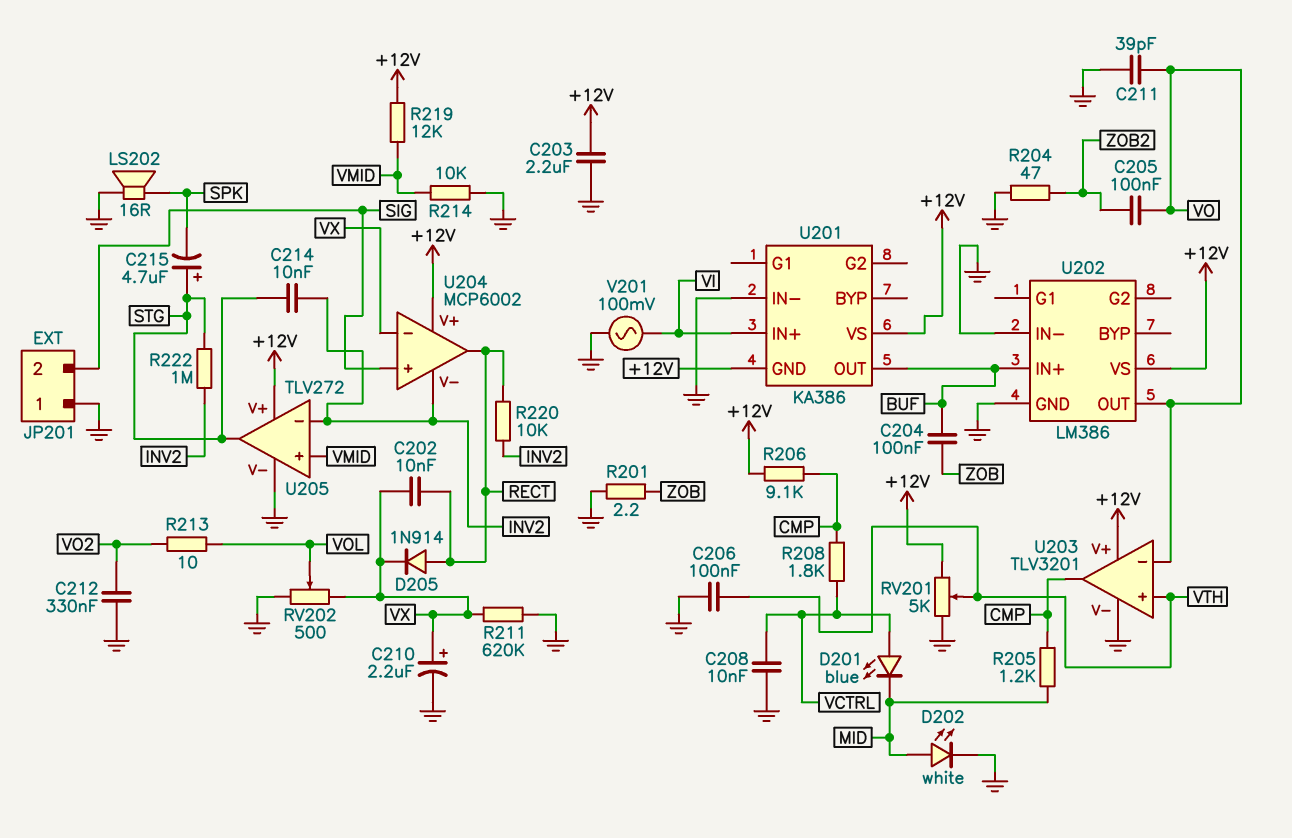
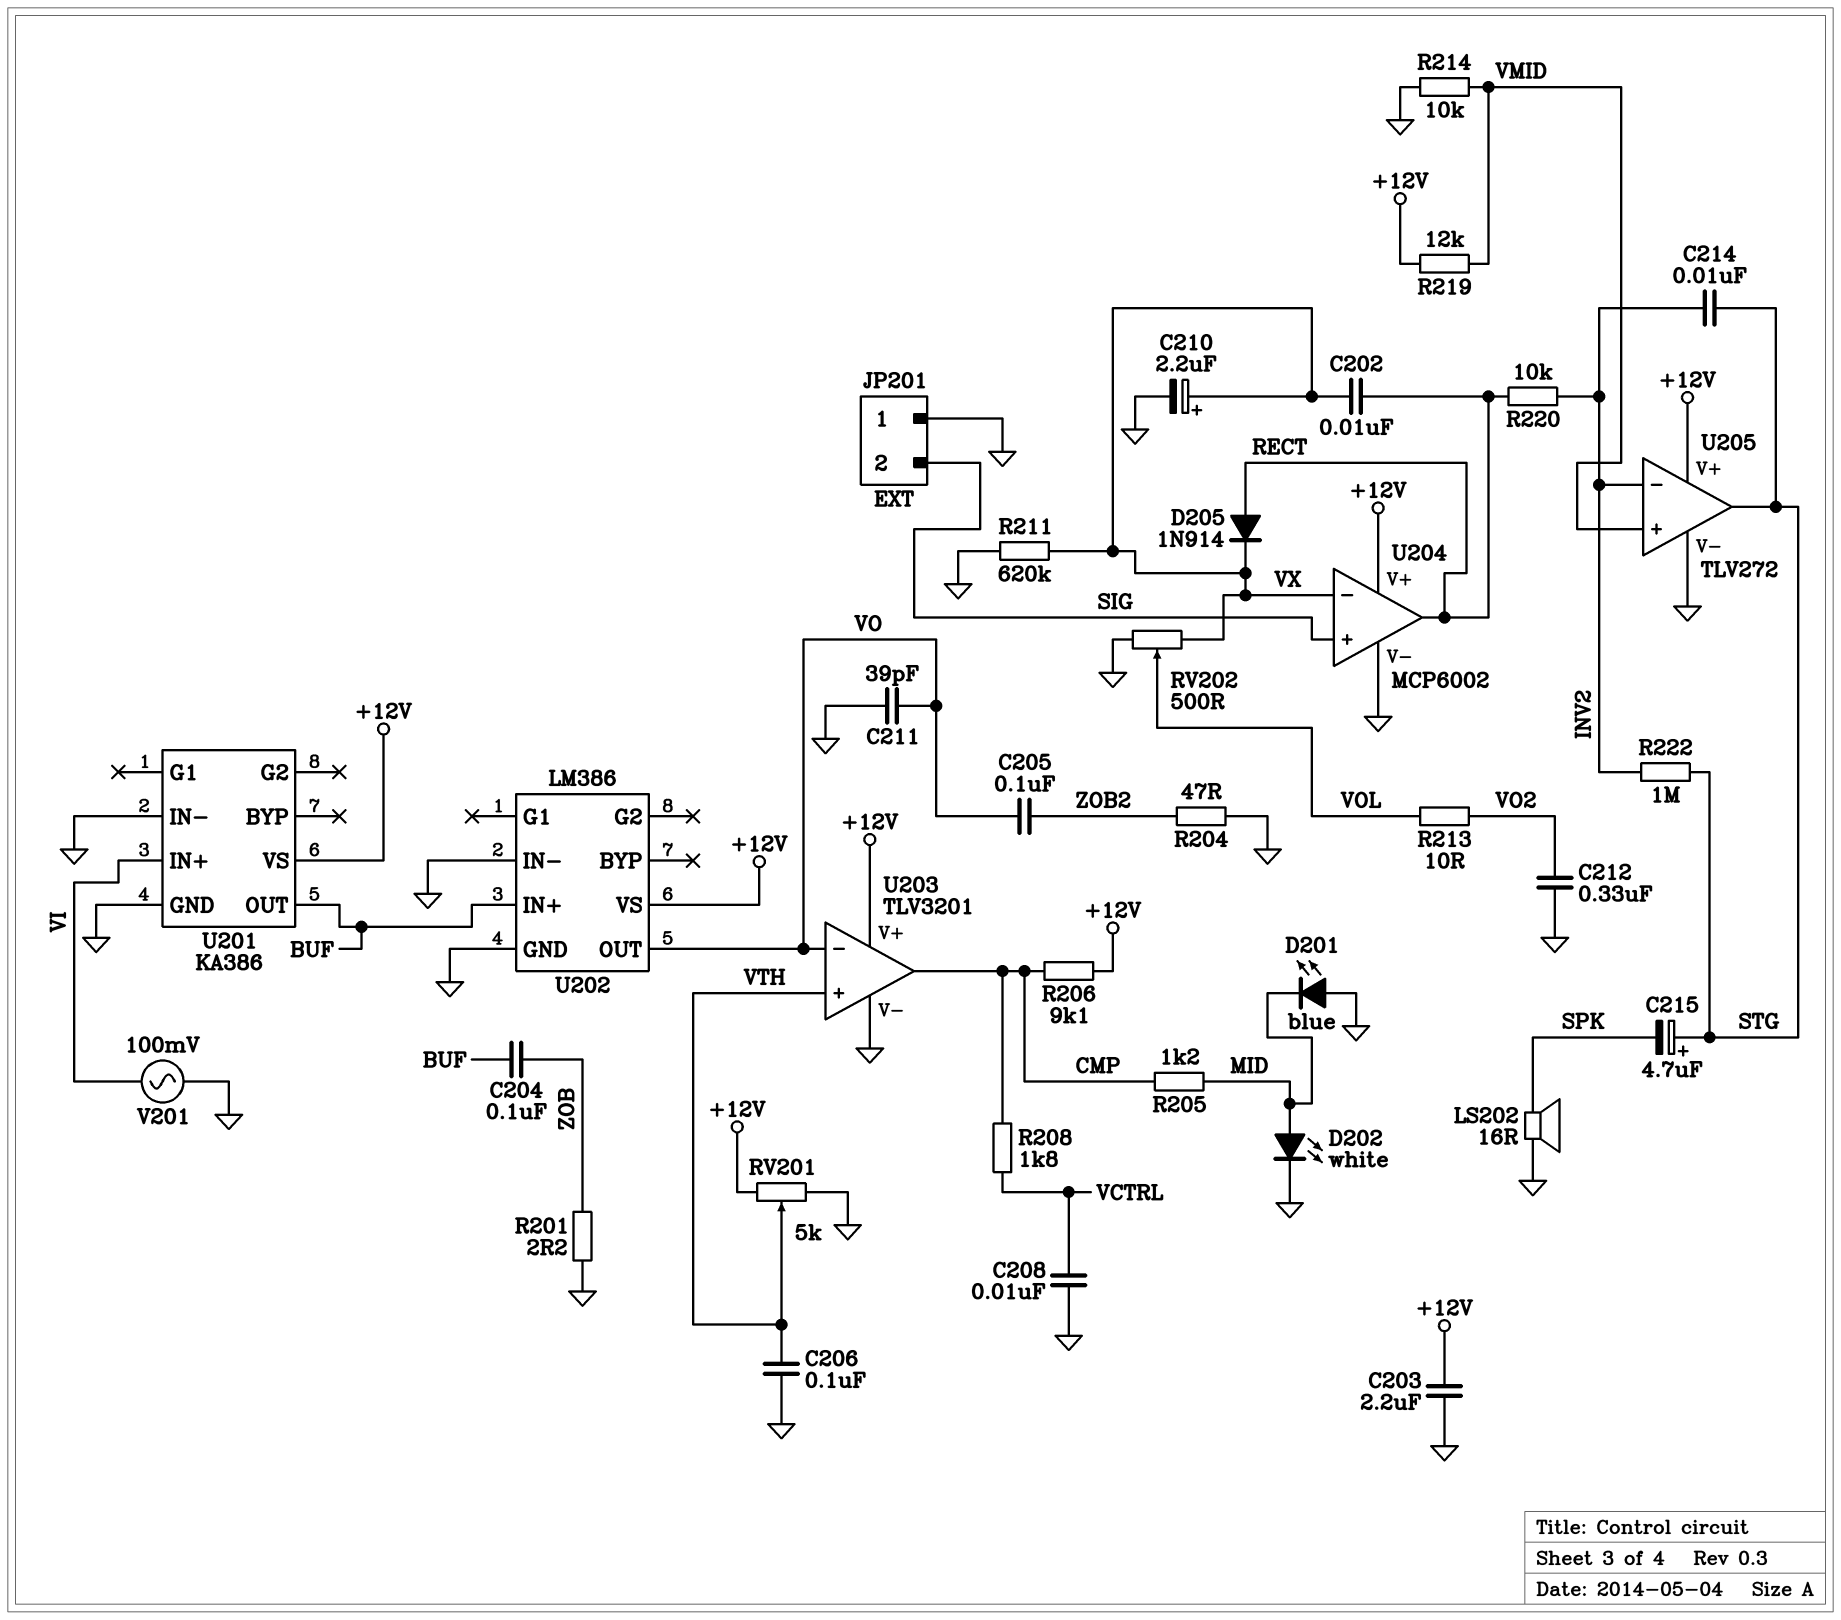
D201: LED blue (A VCTRL, K MID) -> LED blue (A GND, K MID)
U201 pin GND: +12V -> GND
U204 pin V-: INV2 -> GND

